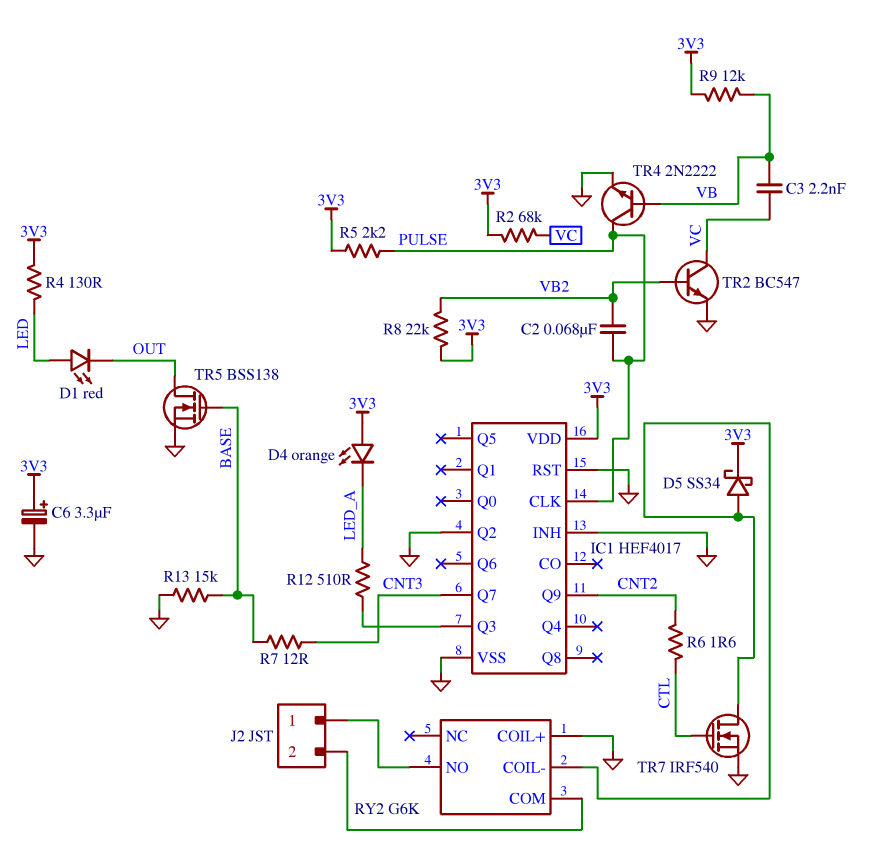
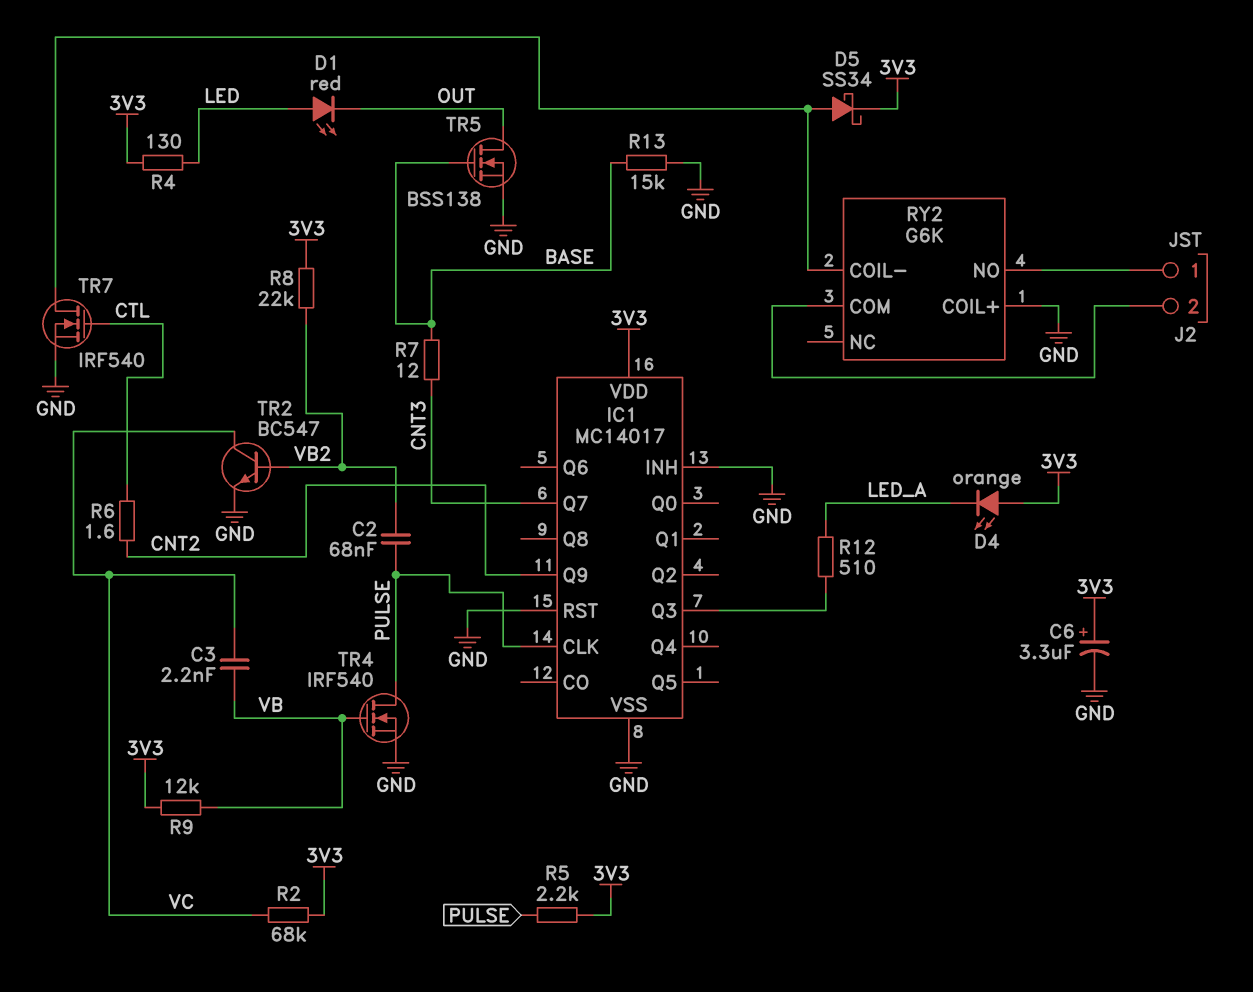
IC1: HEF4017 -> MC14017
IC1 pin Q2: GND -> none
TR4: NPN 2N2222 (B VB, C PULSE, E GND) -> NMOS IRF540 (G VB, D PULSE, S GND)

